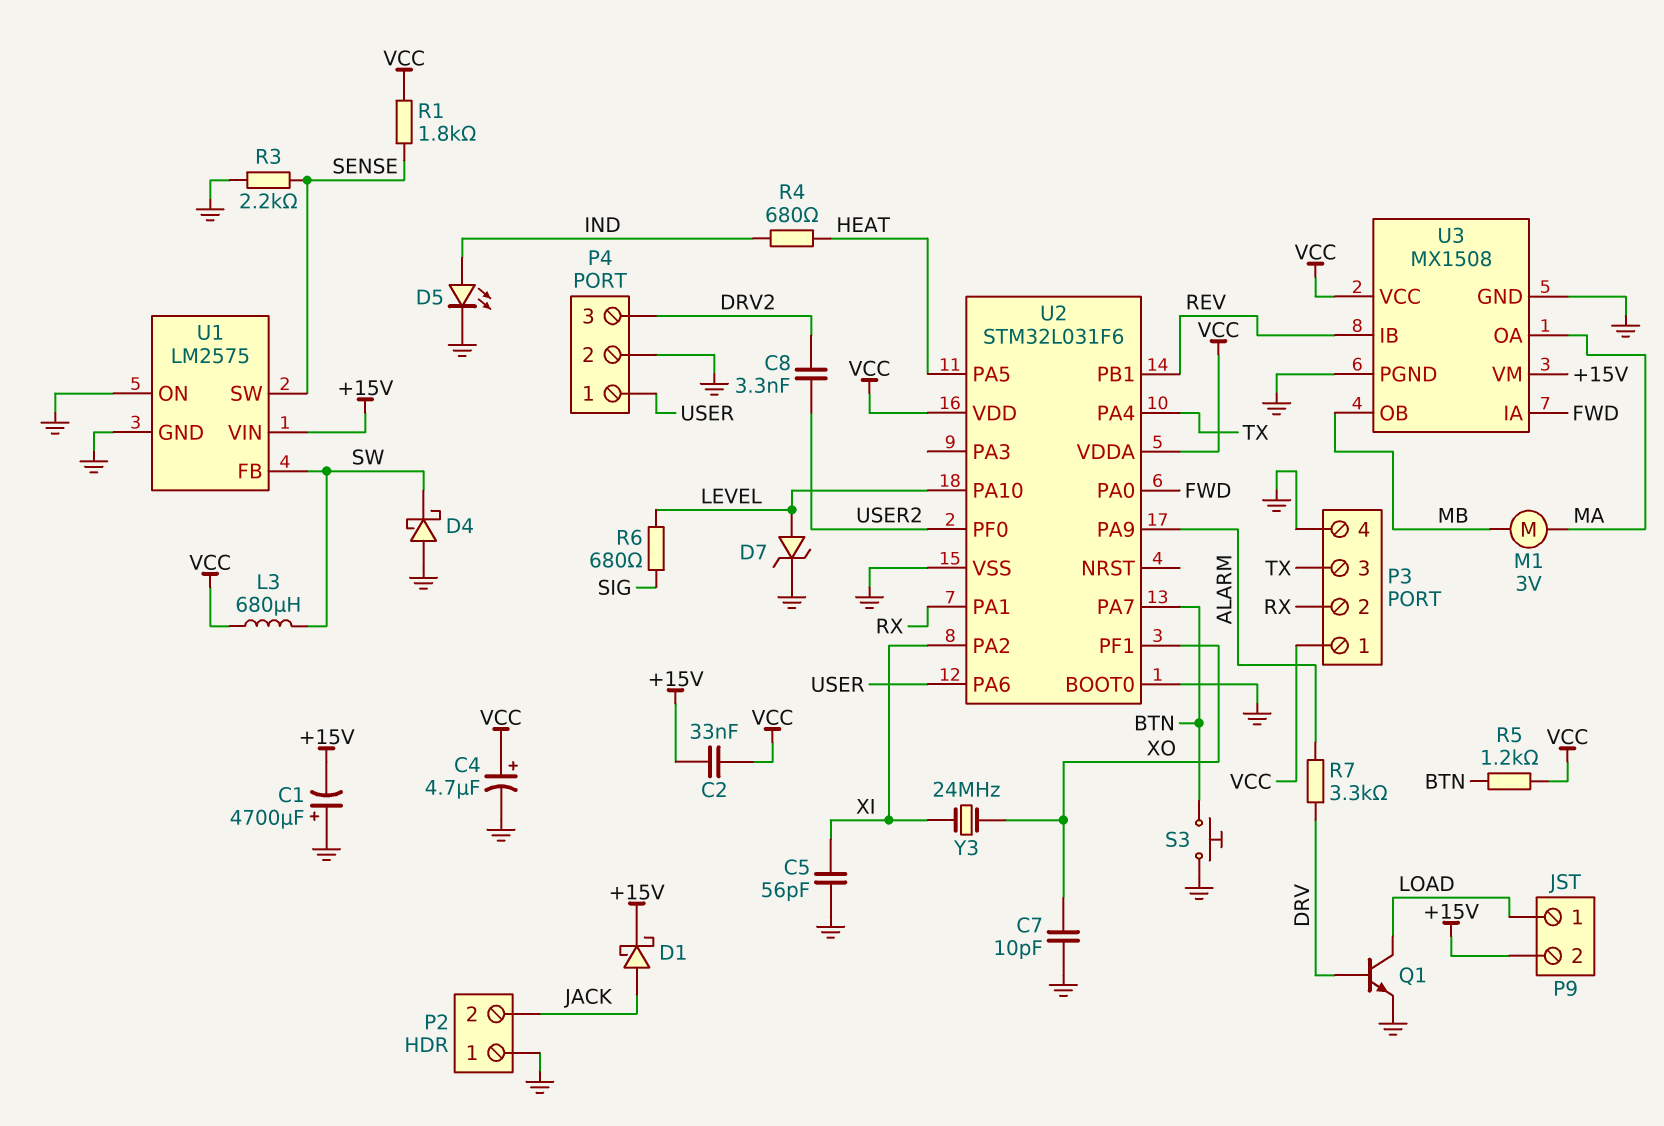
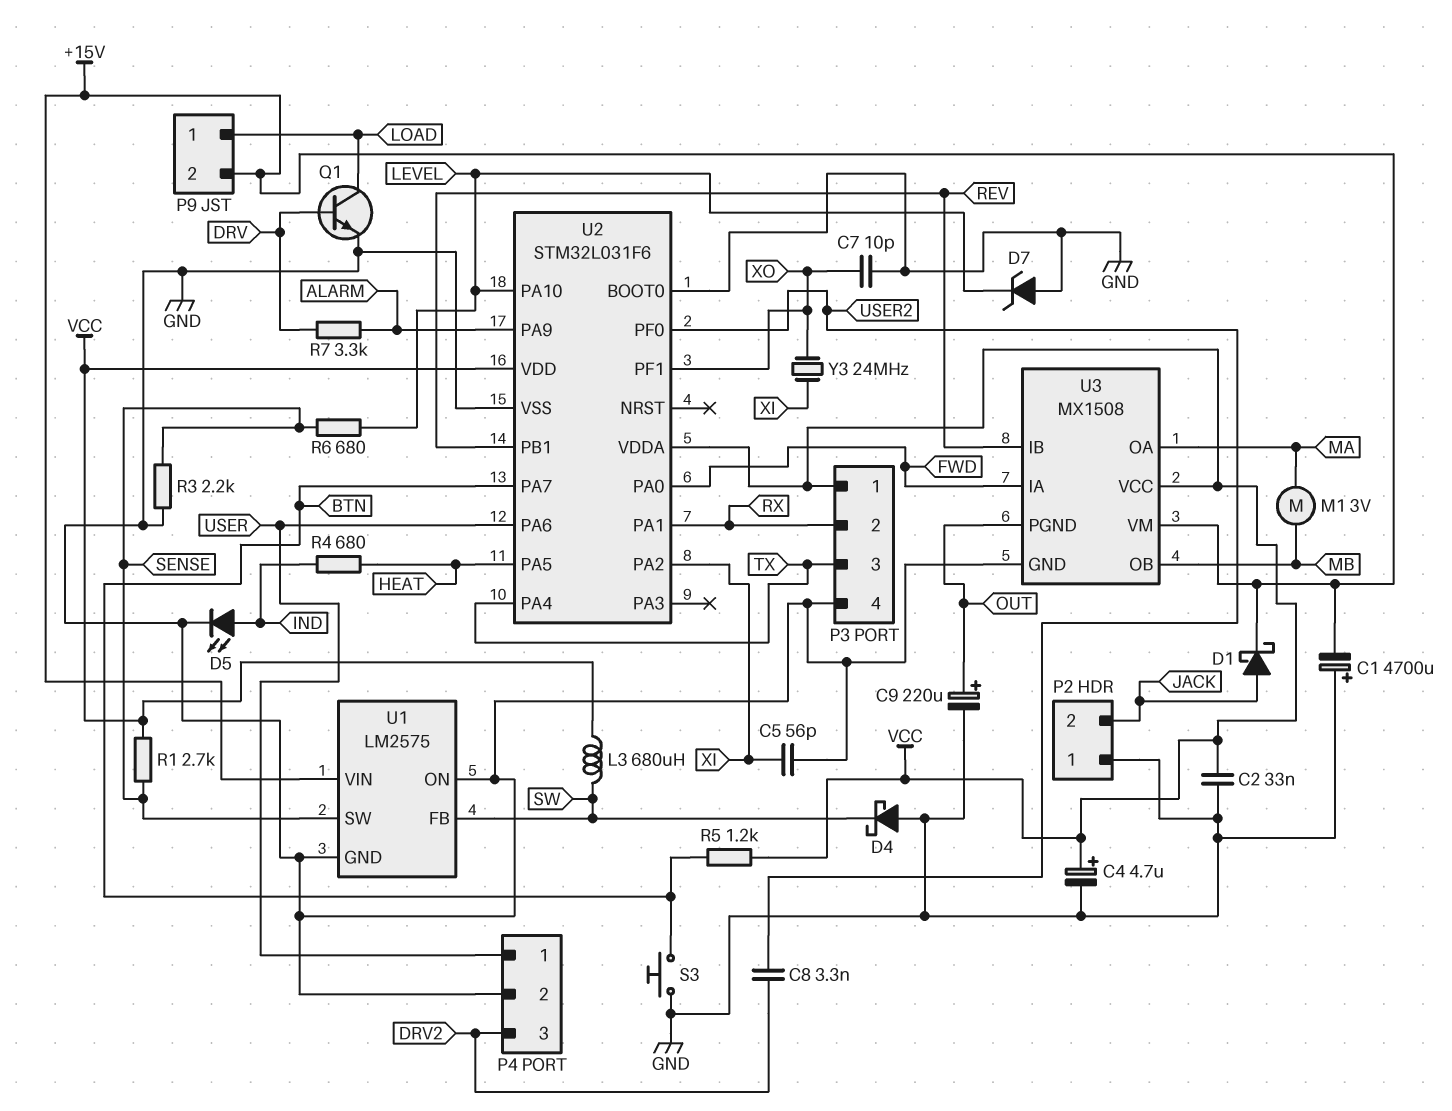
C2: 33nF (+15V, VCC) -> 33nF (GND, VCC)
C9: none -> 220uF (plus OUT, minus GND)
D7: zener (A LEVEL, K GND) -> zener (A GND, K LEVEL)
R1: 1.8k (SENSE, VCC) -> 2.7k (SENSE, VCC)
R6: 680 (LEVEL, SIG) -> 680 (LEVEL, SENSE)
U3 pin PGND: GND -> OUT

